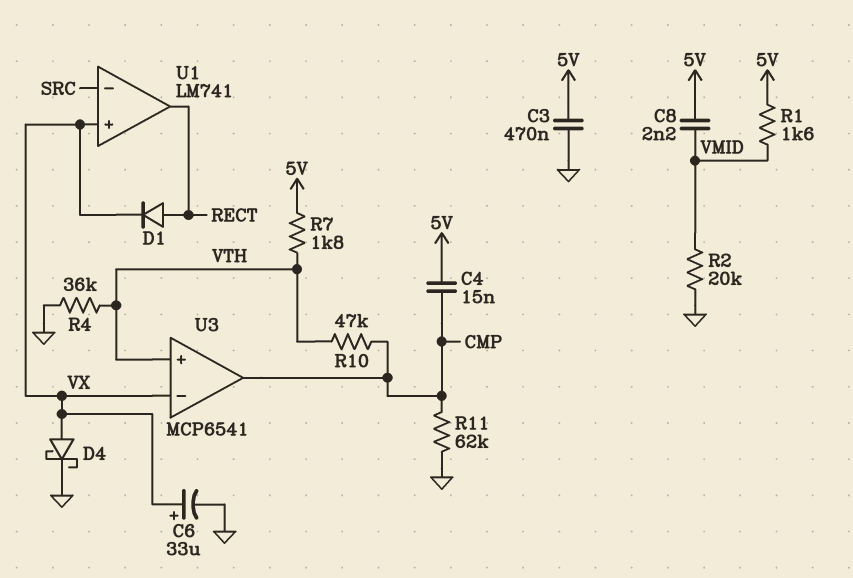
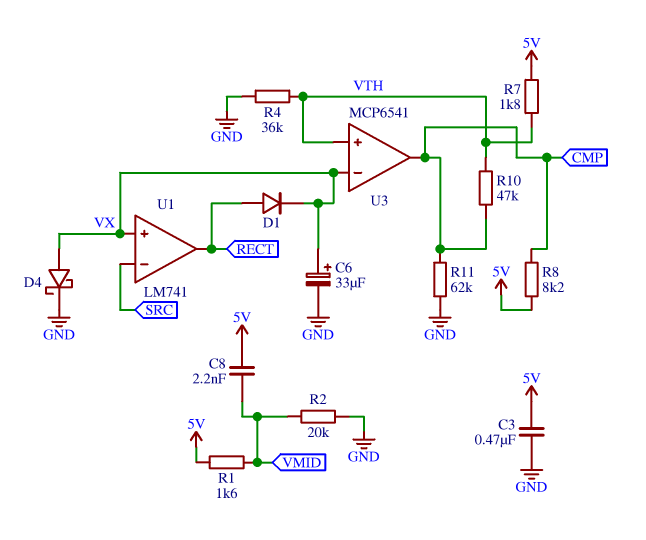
C4: 15nF (5V, CMP) -> none
R8: none -> 8.2k (5V, CMP)

